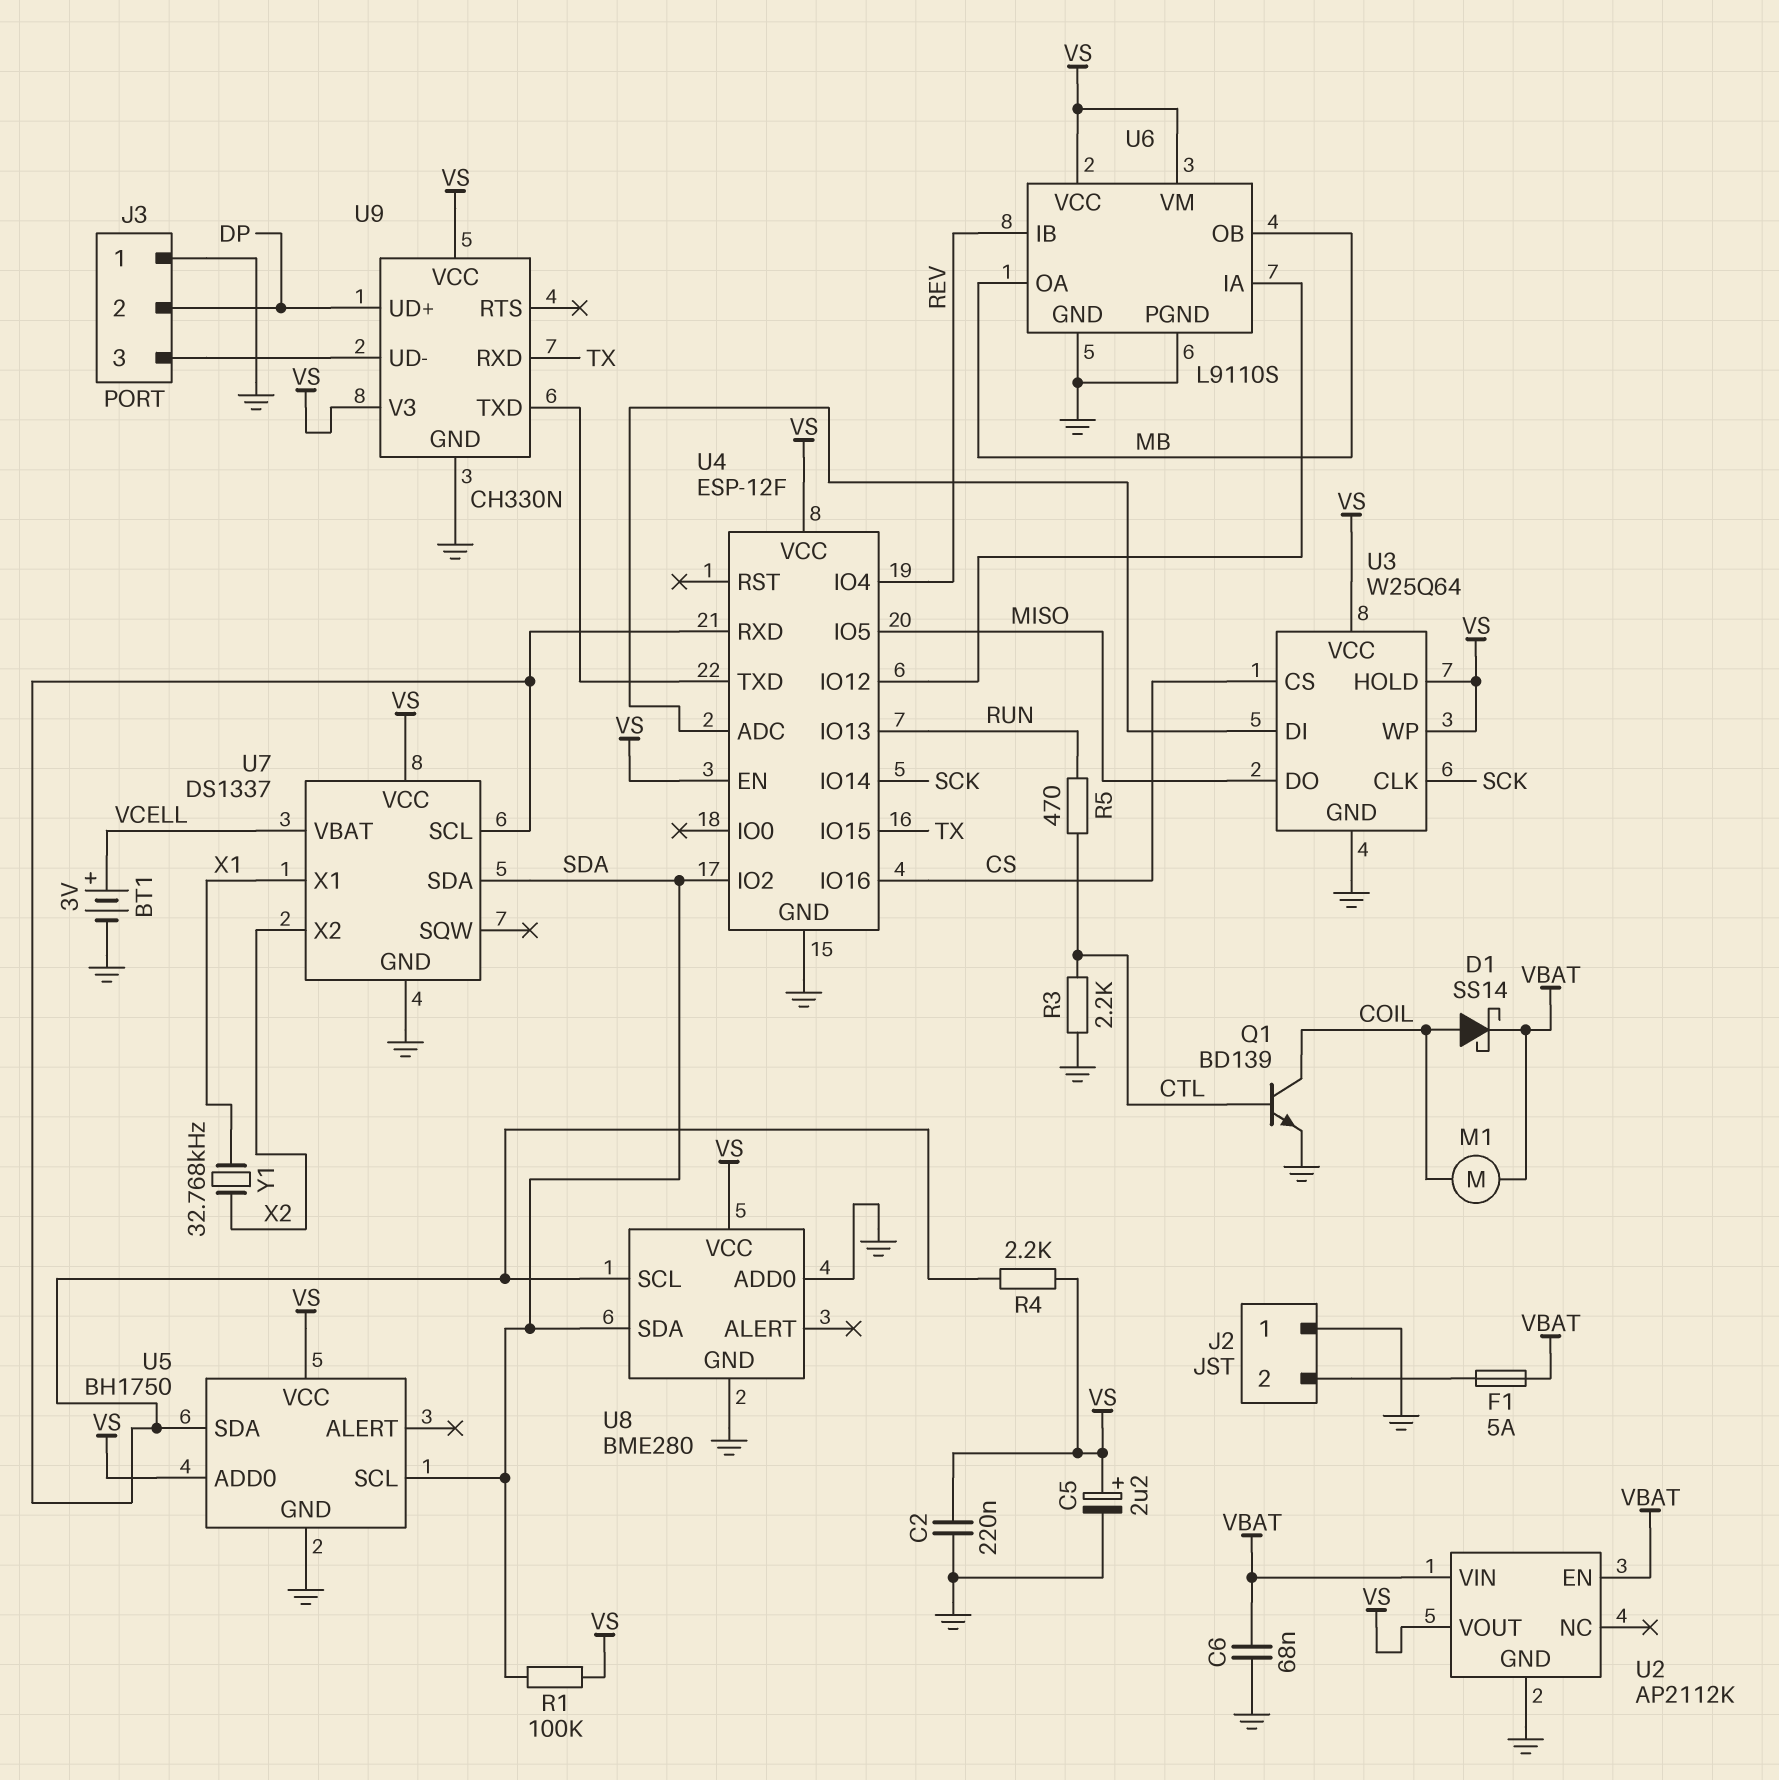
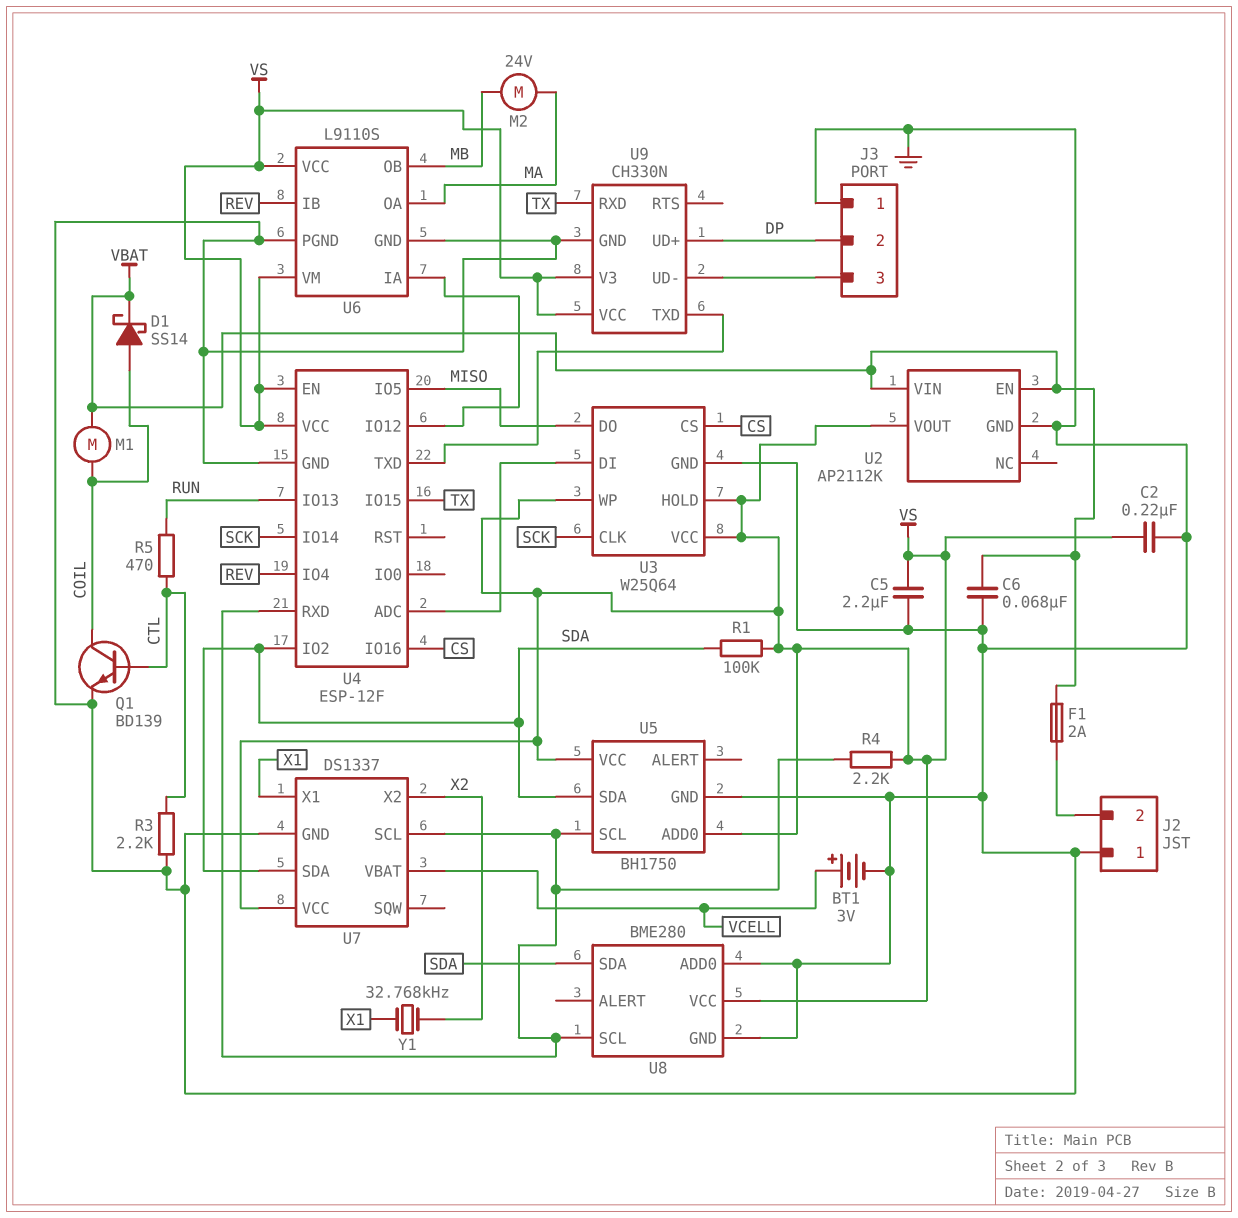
C5: 2.2uF (plus VS, minus GND) -> 2.2uF (GND, VS)
F1: 5A (J2/2, VBAT) -> 2A (J2/2, VBAT)
M2: none -> motor 24V (MA, MB)
U5 pin SCL: SDA -> U4/RXD
U5 pin SDA: U4/RXD -> SDA
U6 pin OA: MB -> MA

